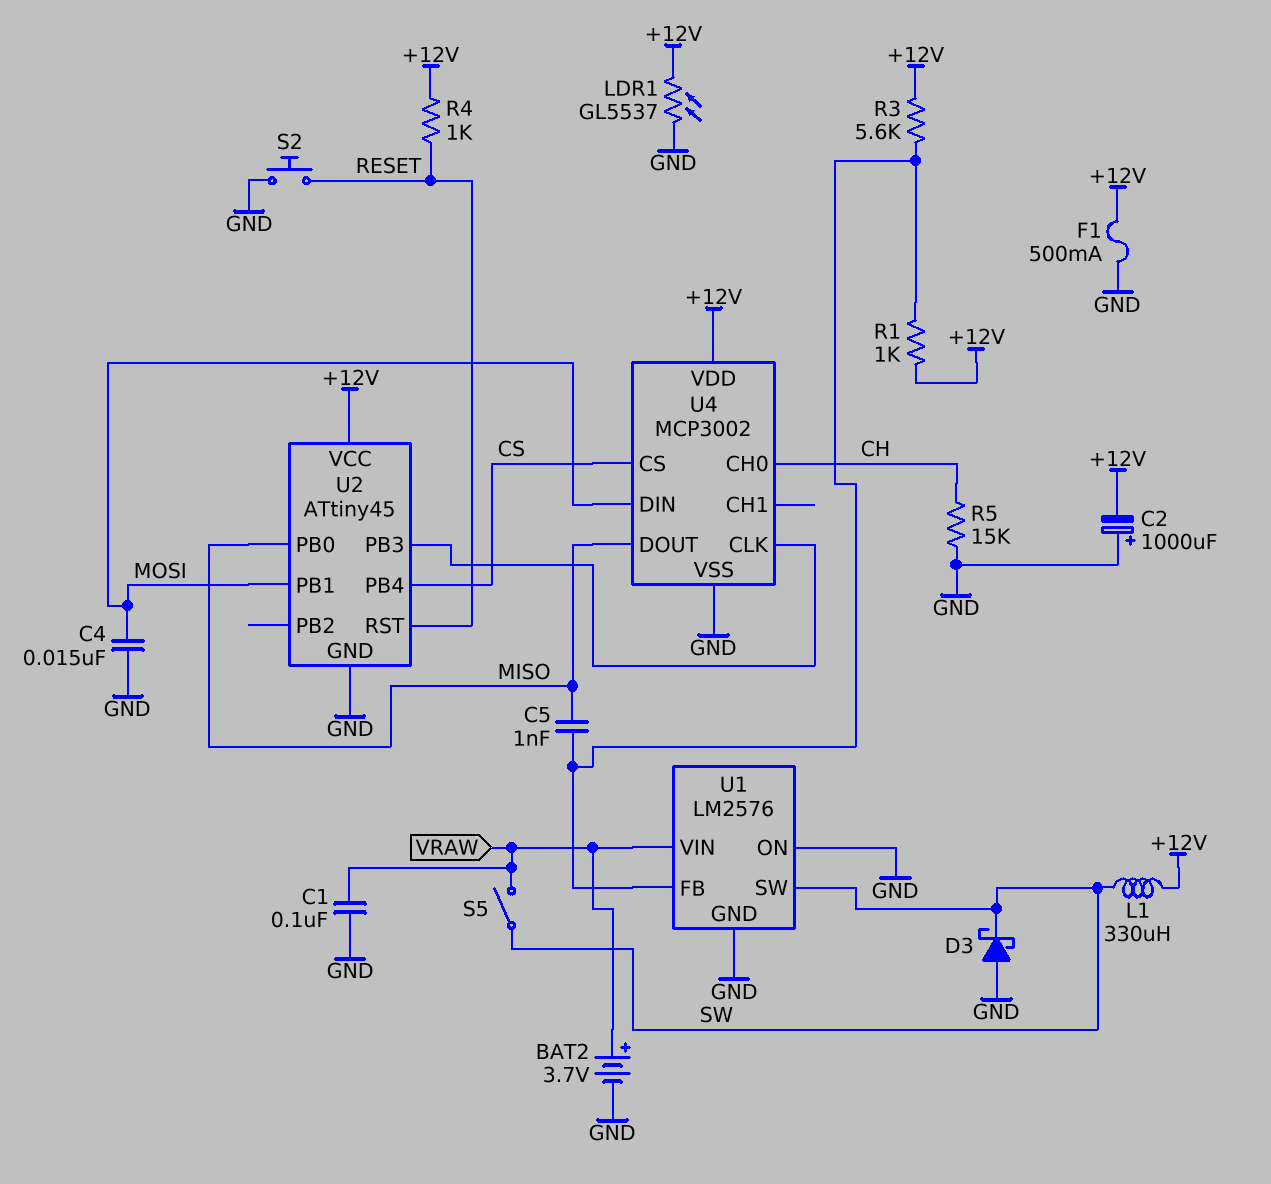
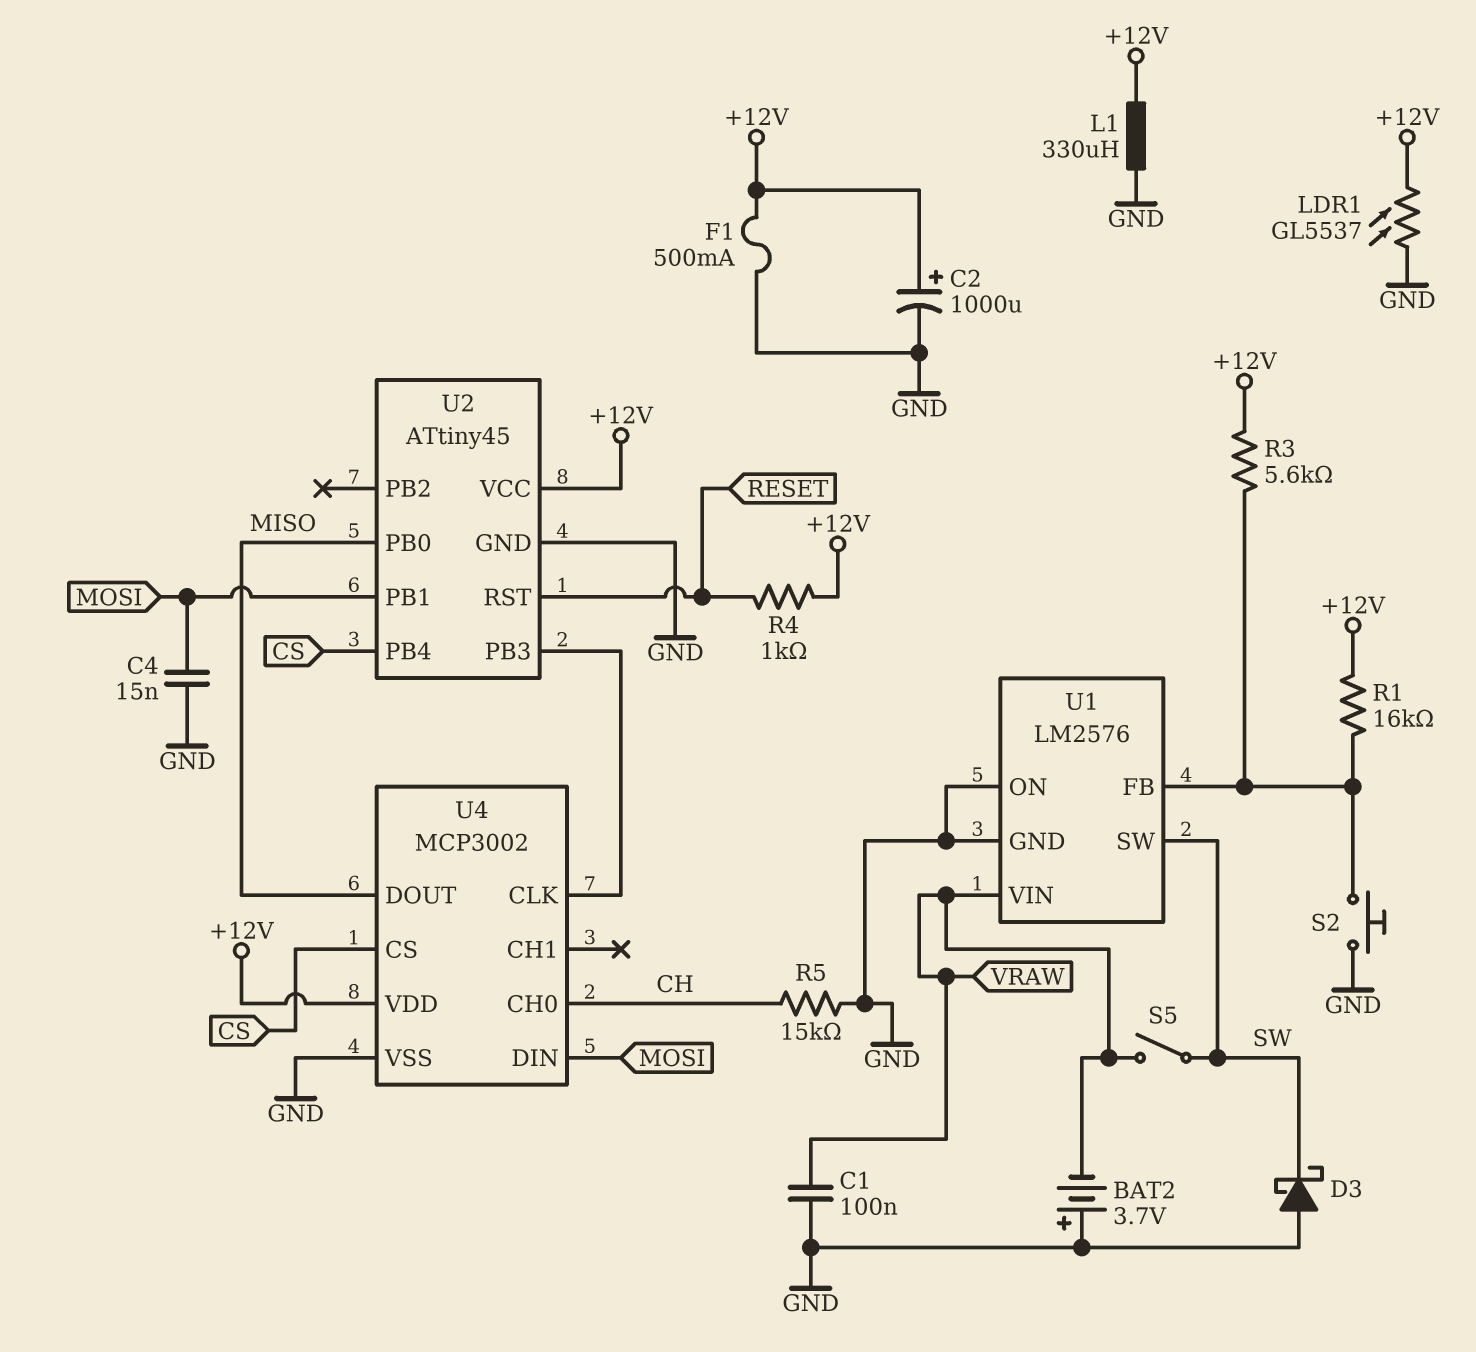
BAT2: 3.7V (plus VRAW, minus GND) -> 3.7V (plus GND, minus VRAW)
C2: 1000uF (plus GND, minus +12V) -> 1000uF (plus +12V, minus GND)
C5: 1nF (MISO, U1/FB) -> none
L1: 330uH (+12V, SW) -> 330uH (+12V, GND)
R1: 1k (+12V, U1/FB) -> 16k (+12V, U1/FB)
S2: button (GND, RESET) -> button (GND, U1/FB)

